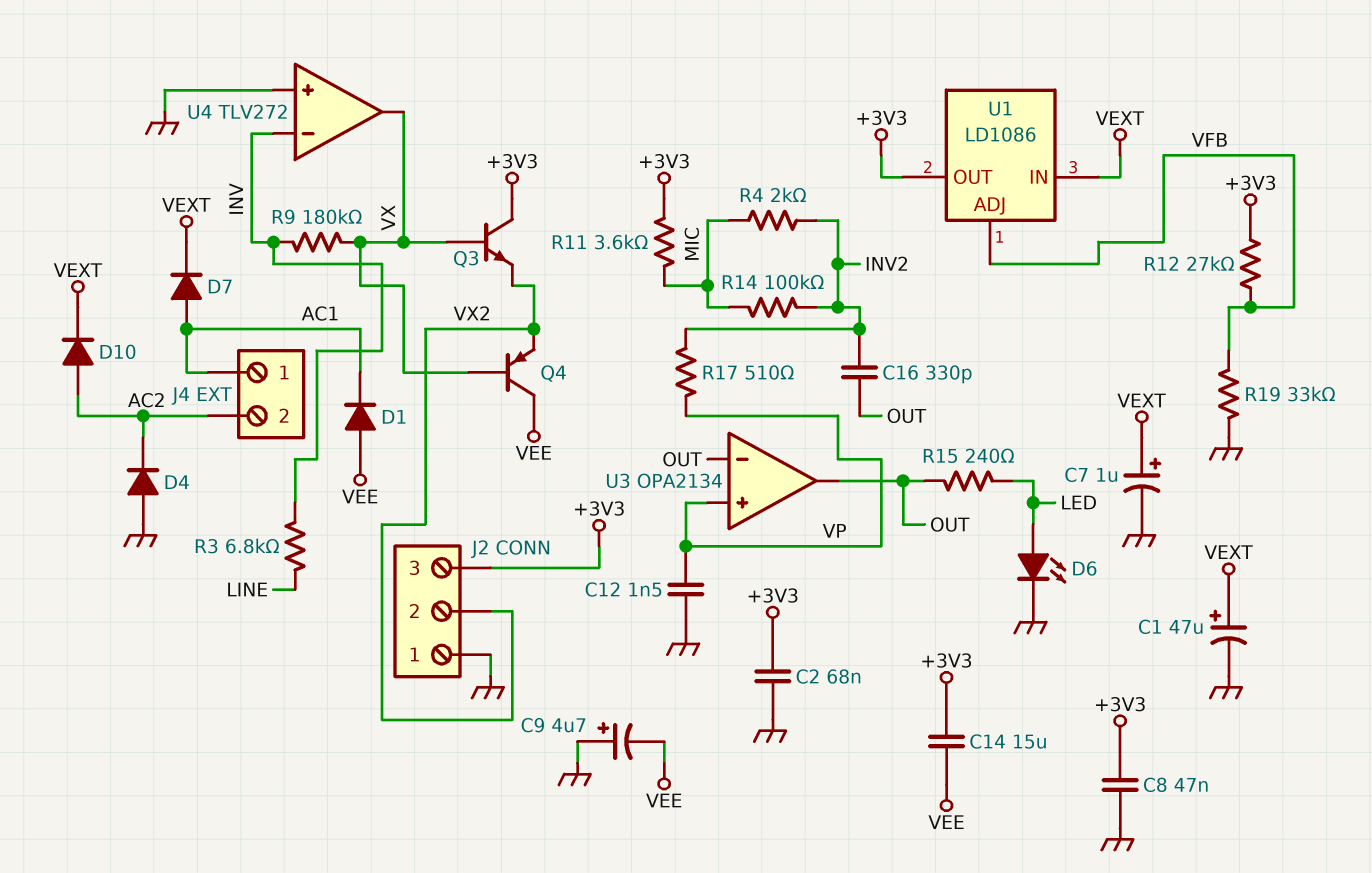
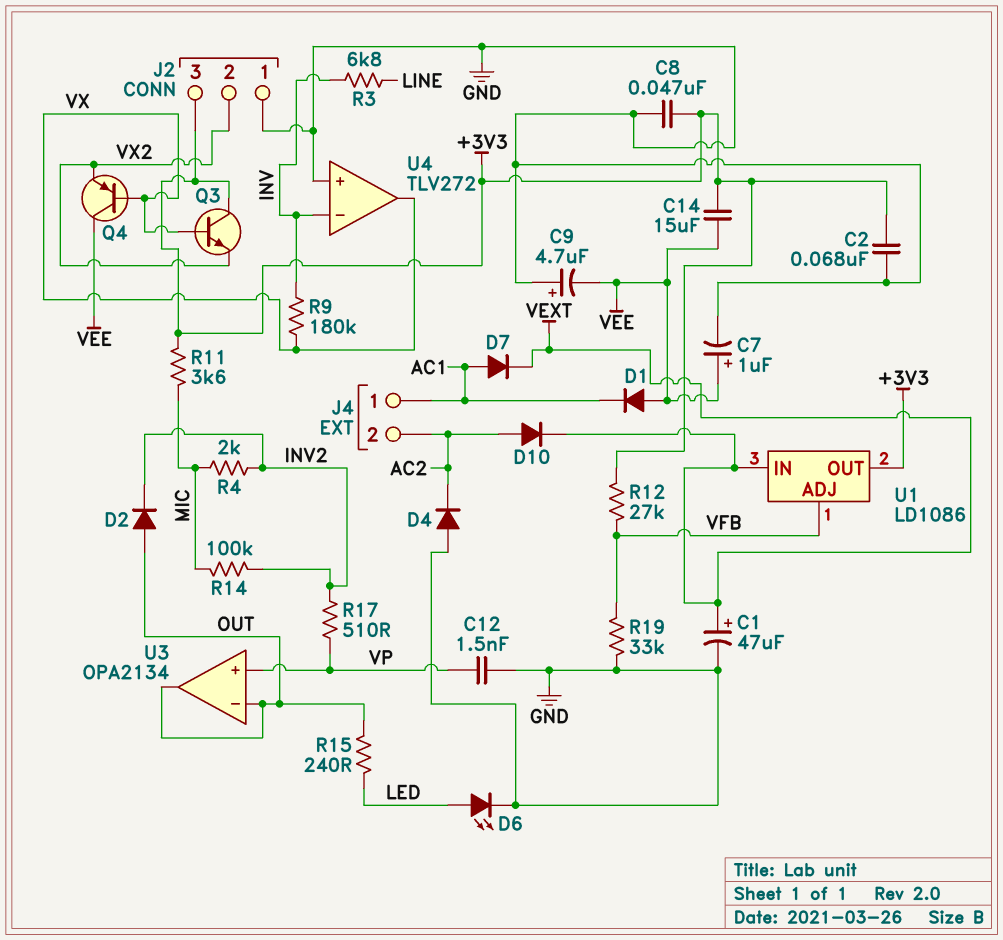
C7: 1uF (plus VEXT, minus GND) -> 1uF (plus VEE, minus GND)
C16: 330pF (INV2, OUT) -> none
D2: none -> diode (A OUT, K INV2)

